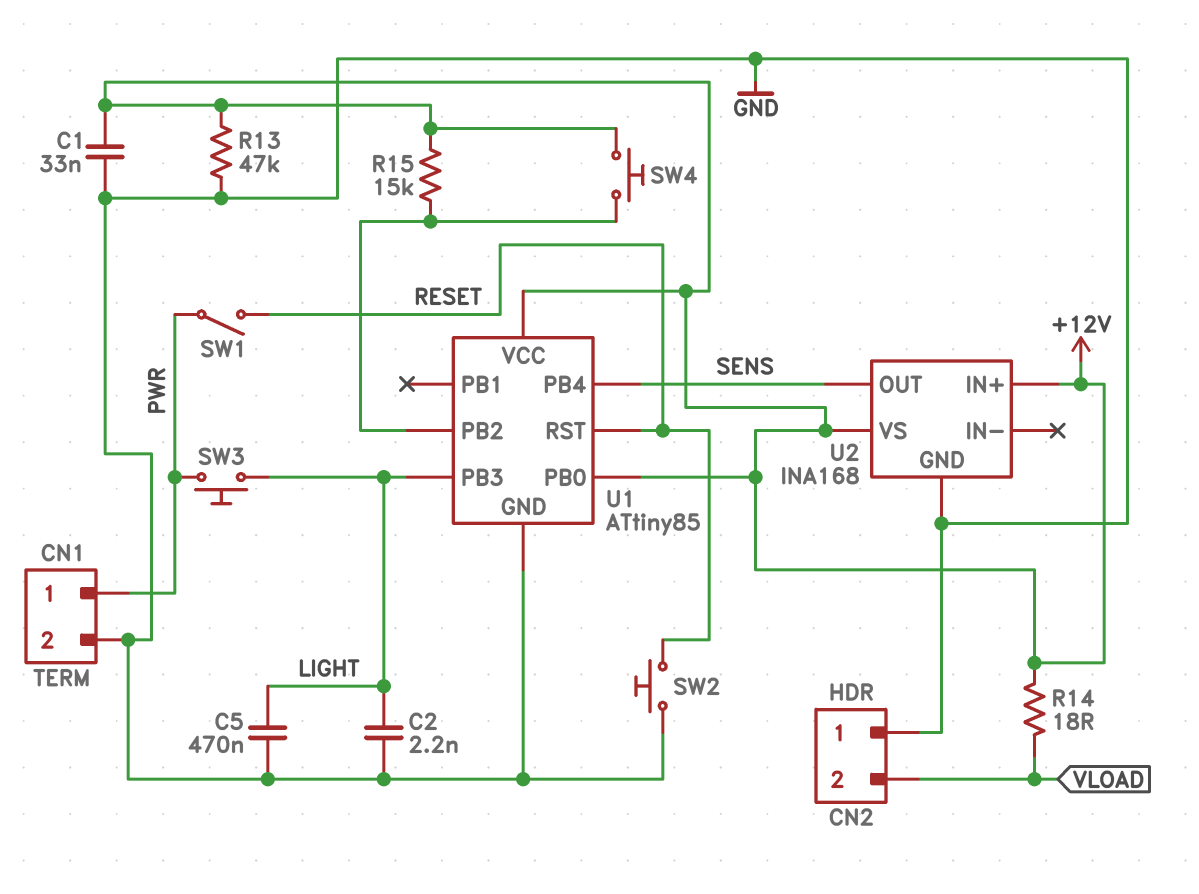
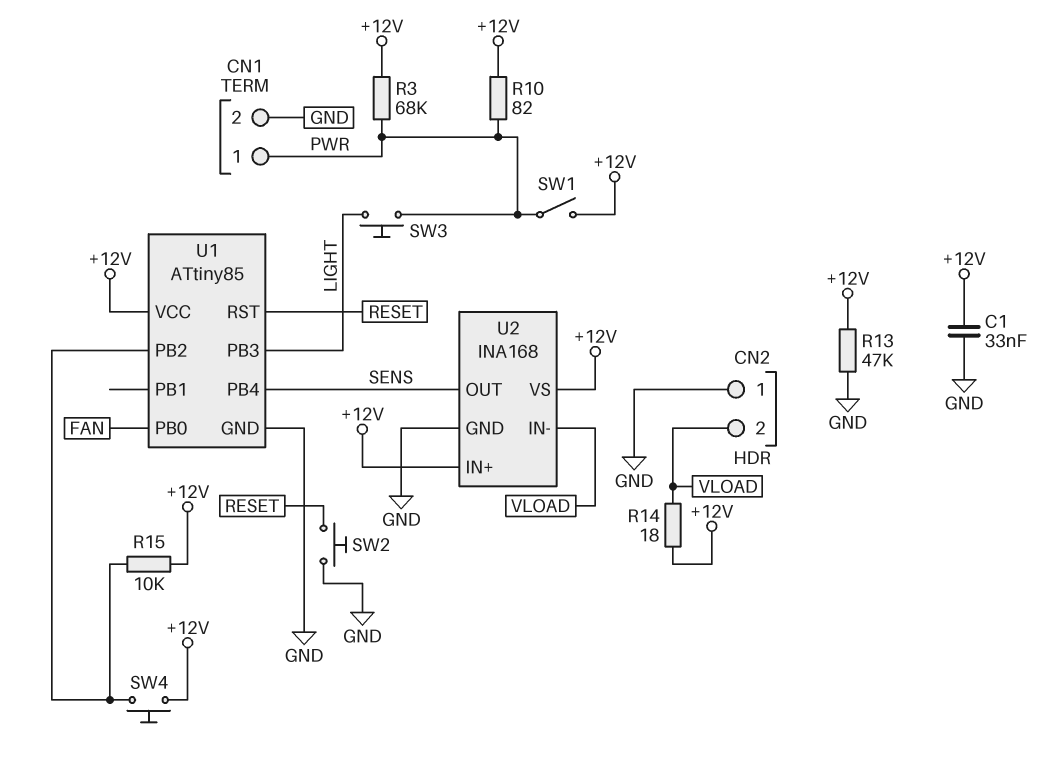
C2: 2.2nF (GND, LIGHT) -> none
C5: 470nF (GND, LIGHT) -> none
R3: none -> 68k (+12V, PWR)
R10: none -> 82 (+12V, PWR)
R15: 15k (+12V, U1/PB2) -> 10k (+12V, U1/PB2)
SW1: switch (PWR, RESET) -> switch (+12V, PWR)
U1 pin PB0: +12V -> FAN
U2 pin IN-: none -> VLOAD

